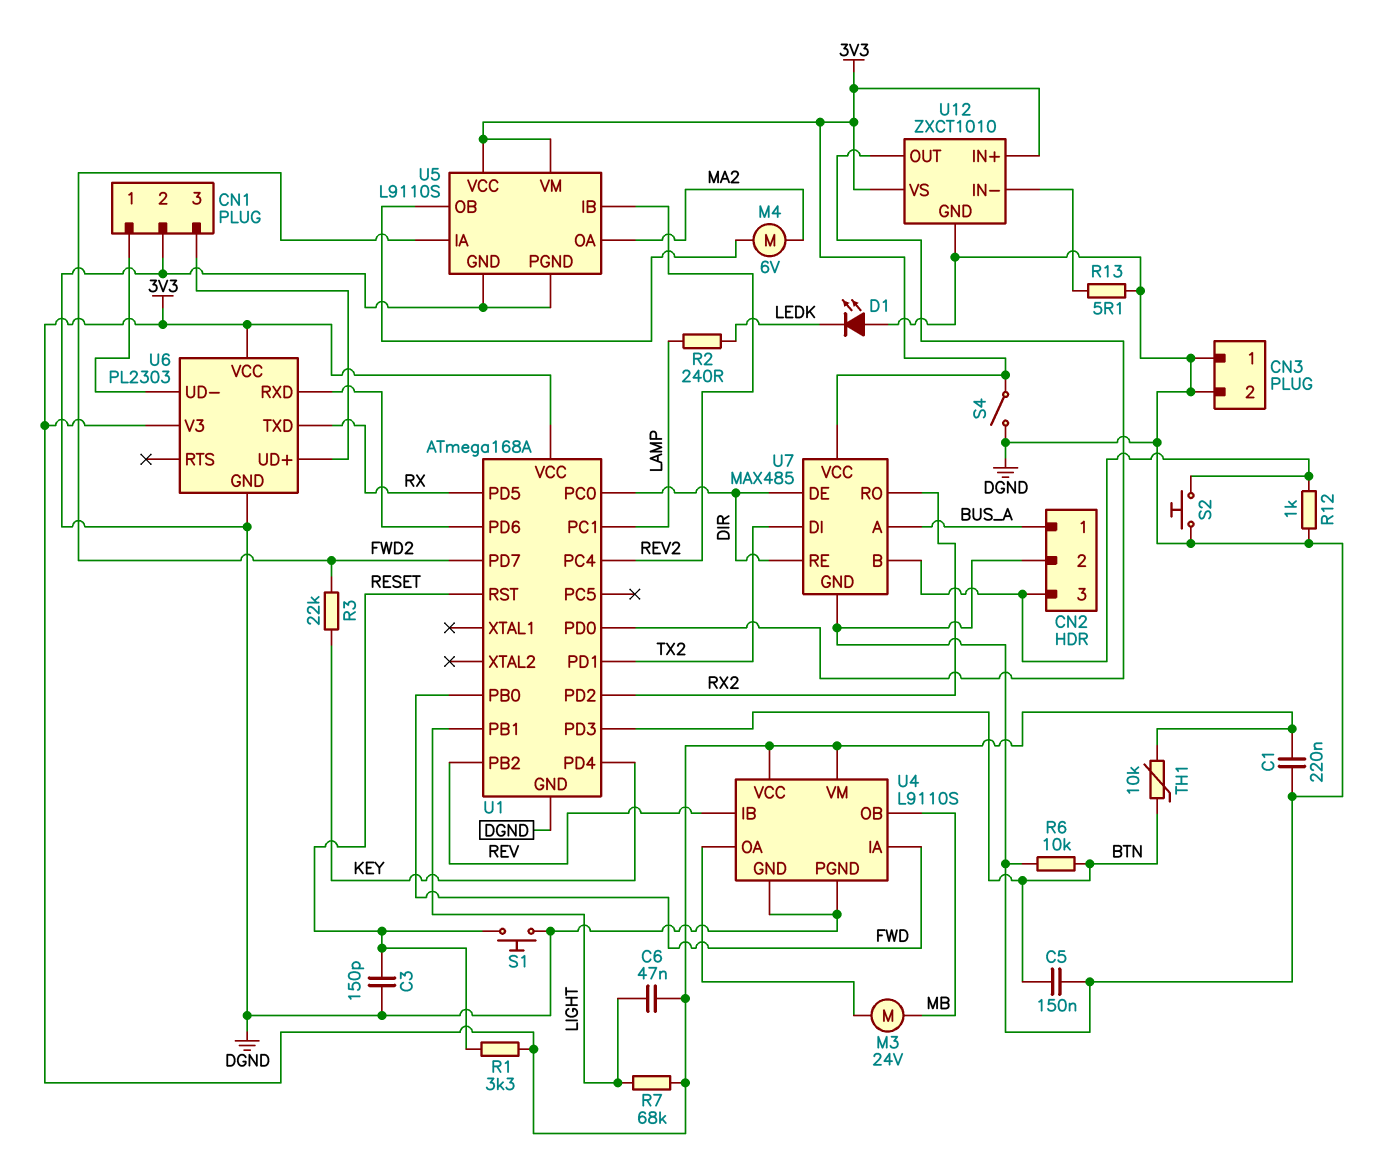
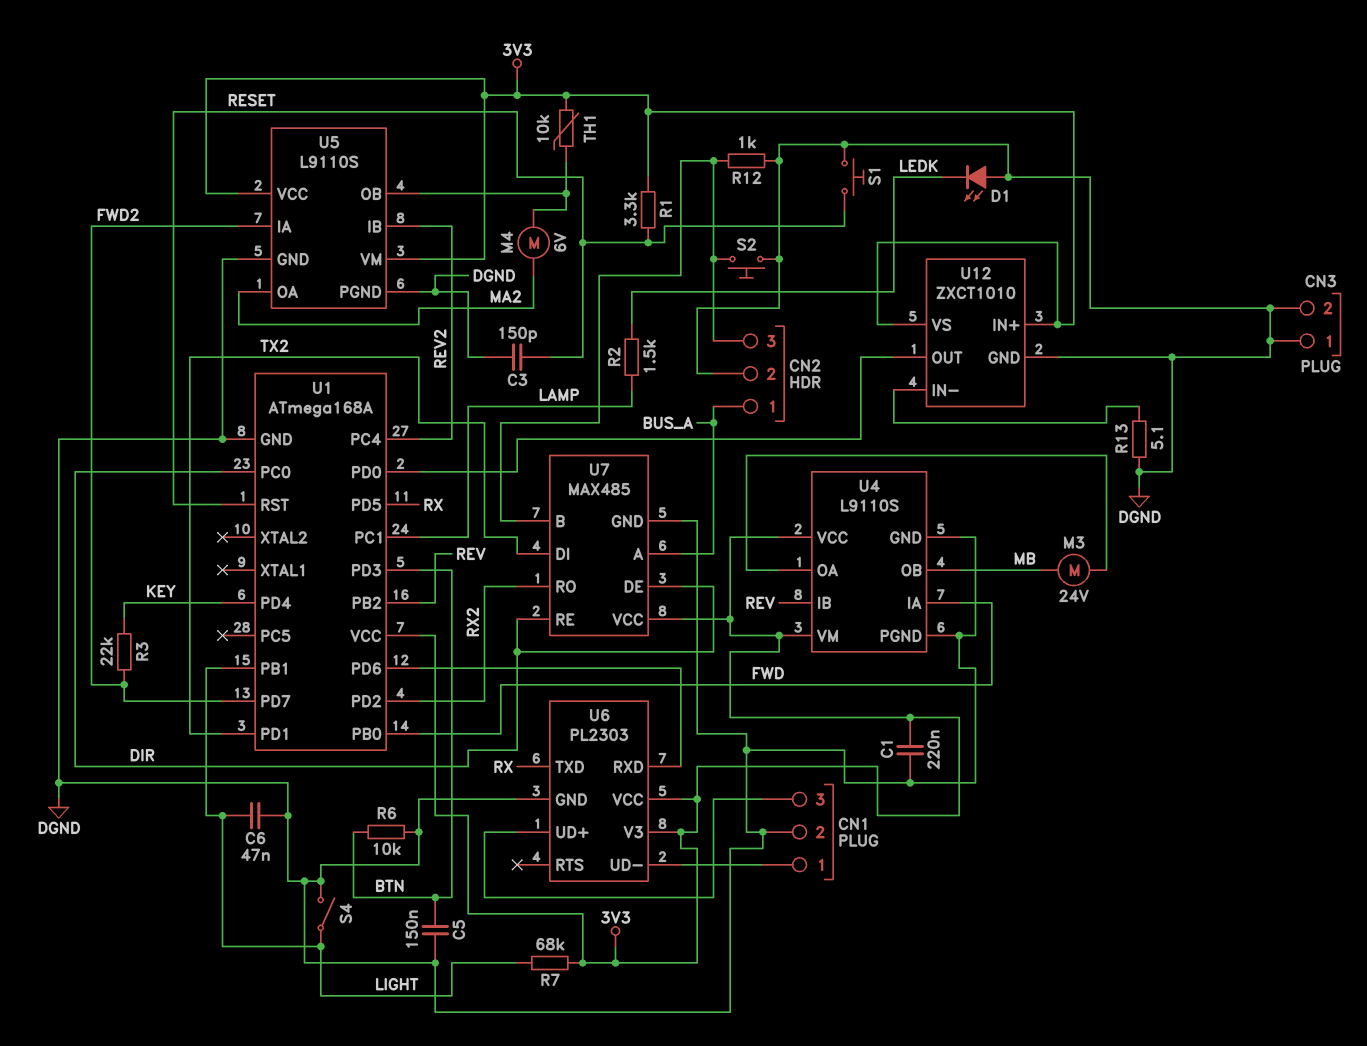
C6: 47nF (3V3, LIGHT) -> 47nF (DGND, LIGHT)
R2: 240 (LAMP, LEDK) -> 1.5k (LAMP, LEDK)
S4: switch (3V3, DGND) -> switch (DGND, LIGHT)
TH1: 10k (3V3, BTN) -> 10k (3V3, U5/OB)

